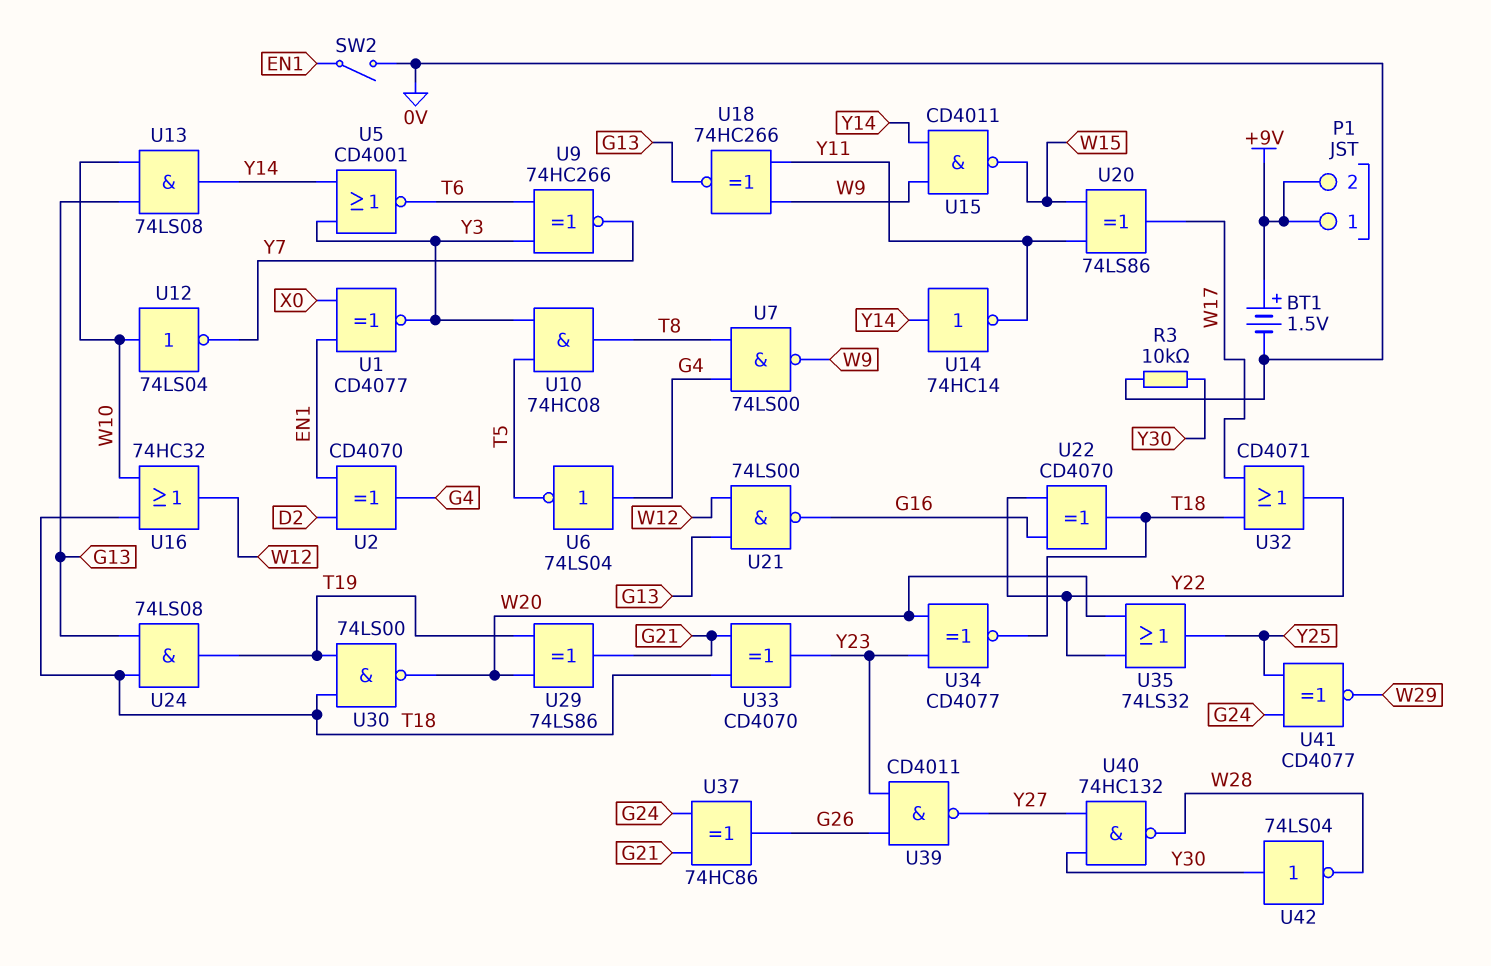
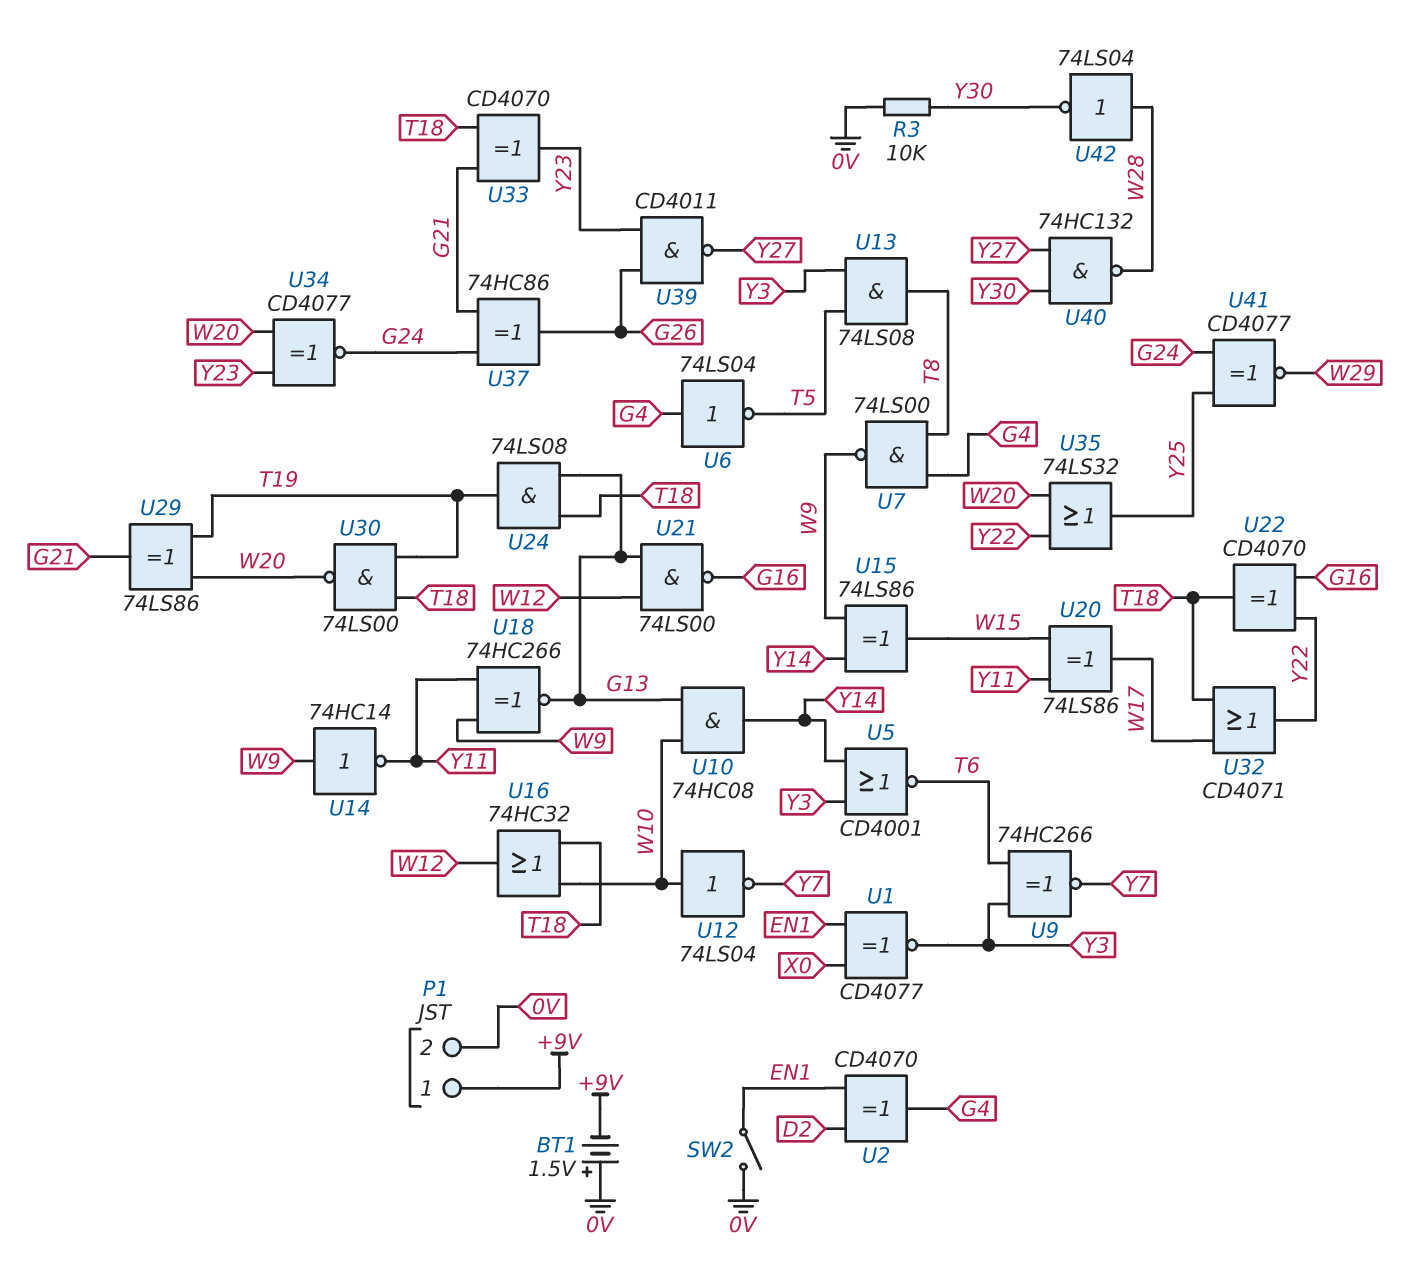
BT1: 1.5V (plus +9V, minus 0V) -> 1.5V (plus 0V, minus +9V)
P1 pin 2: +9V -> 0V
U10: AND 74HC08 (in T5, in Y3, out T8) -> AND 74HC08 (in G13, in W10, out Y14)
U13: AND 74LS08 (in G13, in W10, out Y14) -> AND 74LS08 (in T5, in Y3, out T8)
U14: NOT 74HC14 (in Y14, out Y11) -> NOT 74HC14 (in W9, out Y11)
U15: NAND CD4011 (in W9, in Y14, out W15) -> XOR 74LS86 (in W9, in Y14, out W15)
U34: XNOR CD4077 (in W20, in Y23, out T18) -> XNOR CD4077 (in W20, in Y23, out G24)
U42: NOT 74LS04 (in Y30, out W28) -> NOT 74LS04 (in W28, out Y30)

